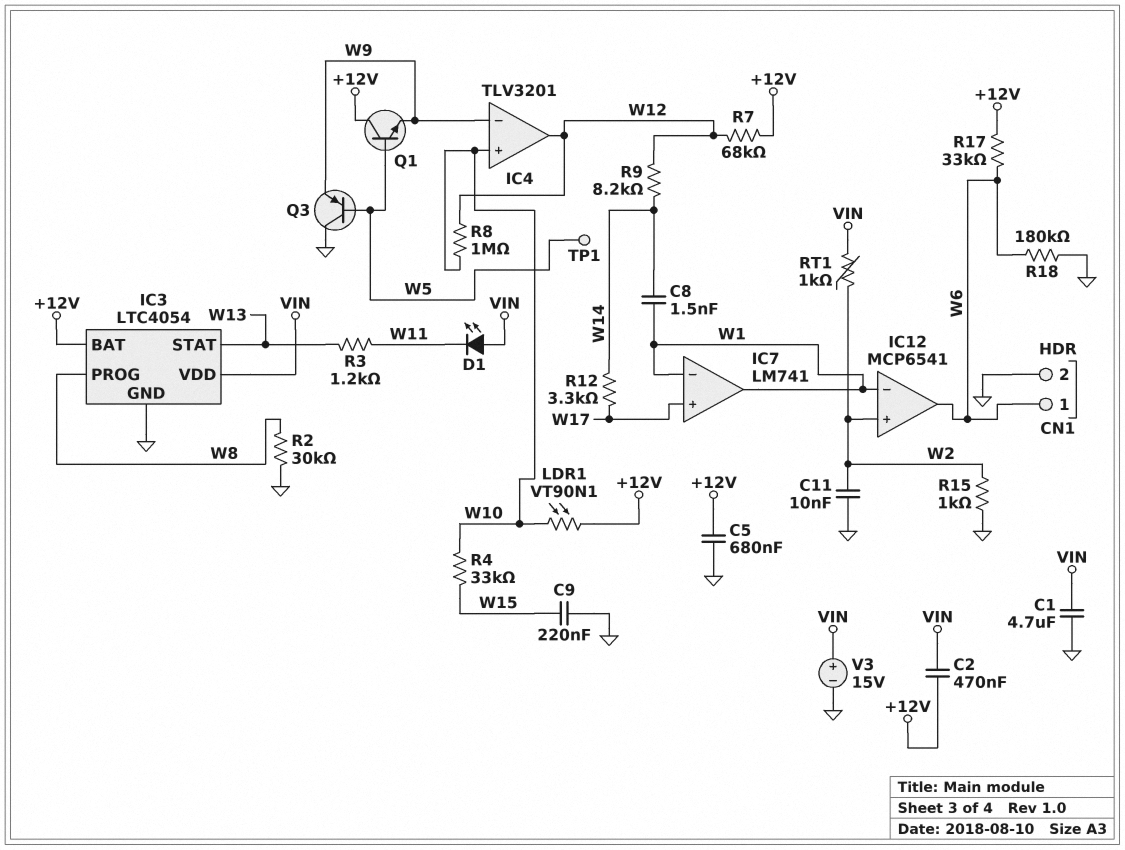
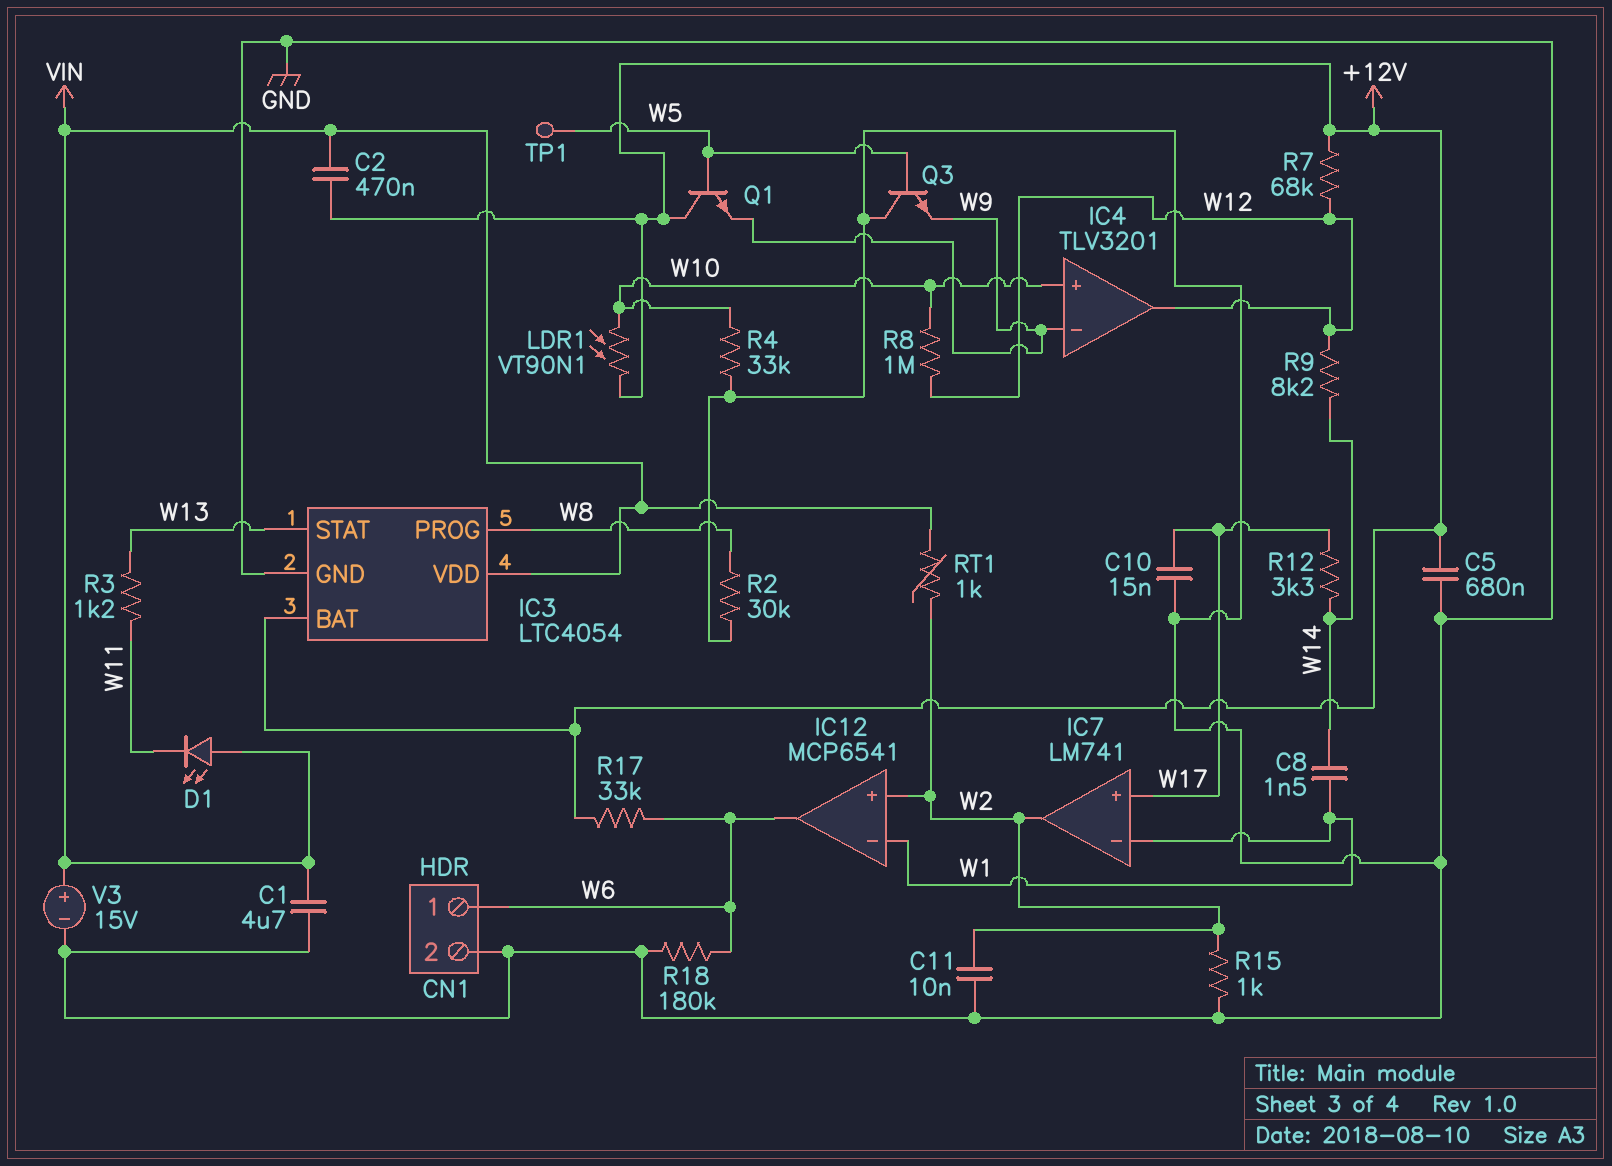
C9: 220nF (GND, W15) -> none
C10: none -> 15nF (GND, W17)
IC7 pin out: W1 -> W2
Q3: PNP (B W5, C GND, E W9) -> NPN (B W5, C GND, E W9)
R4: 33k (W10, W15) -> 33k (GND, W10)

